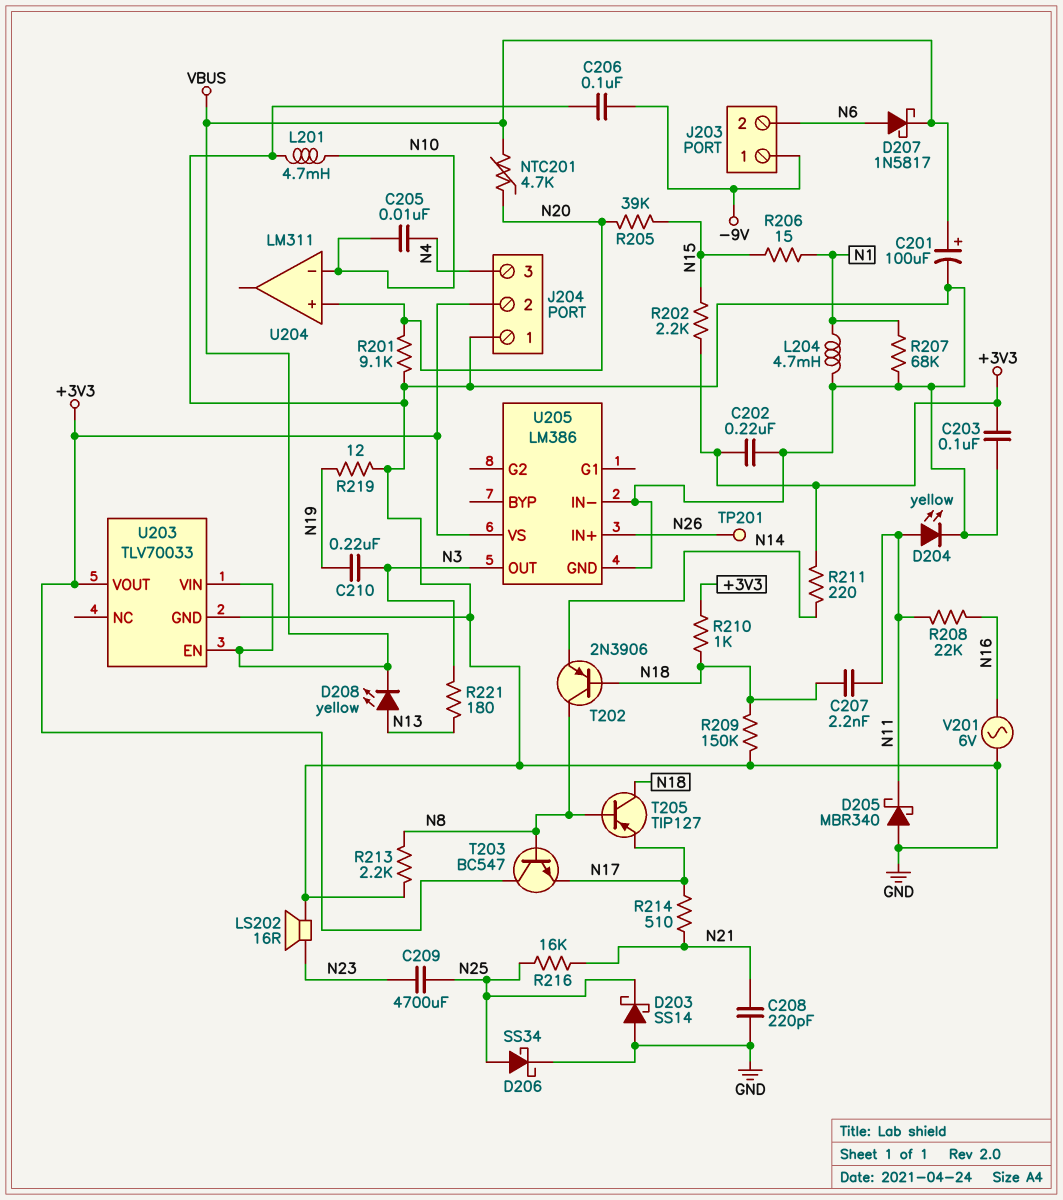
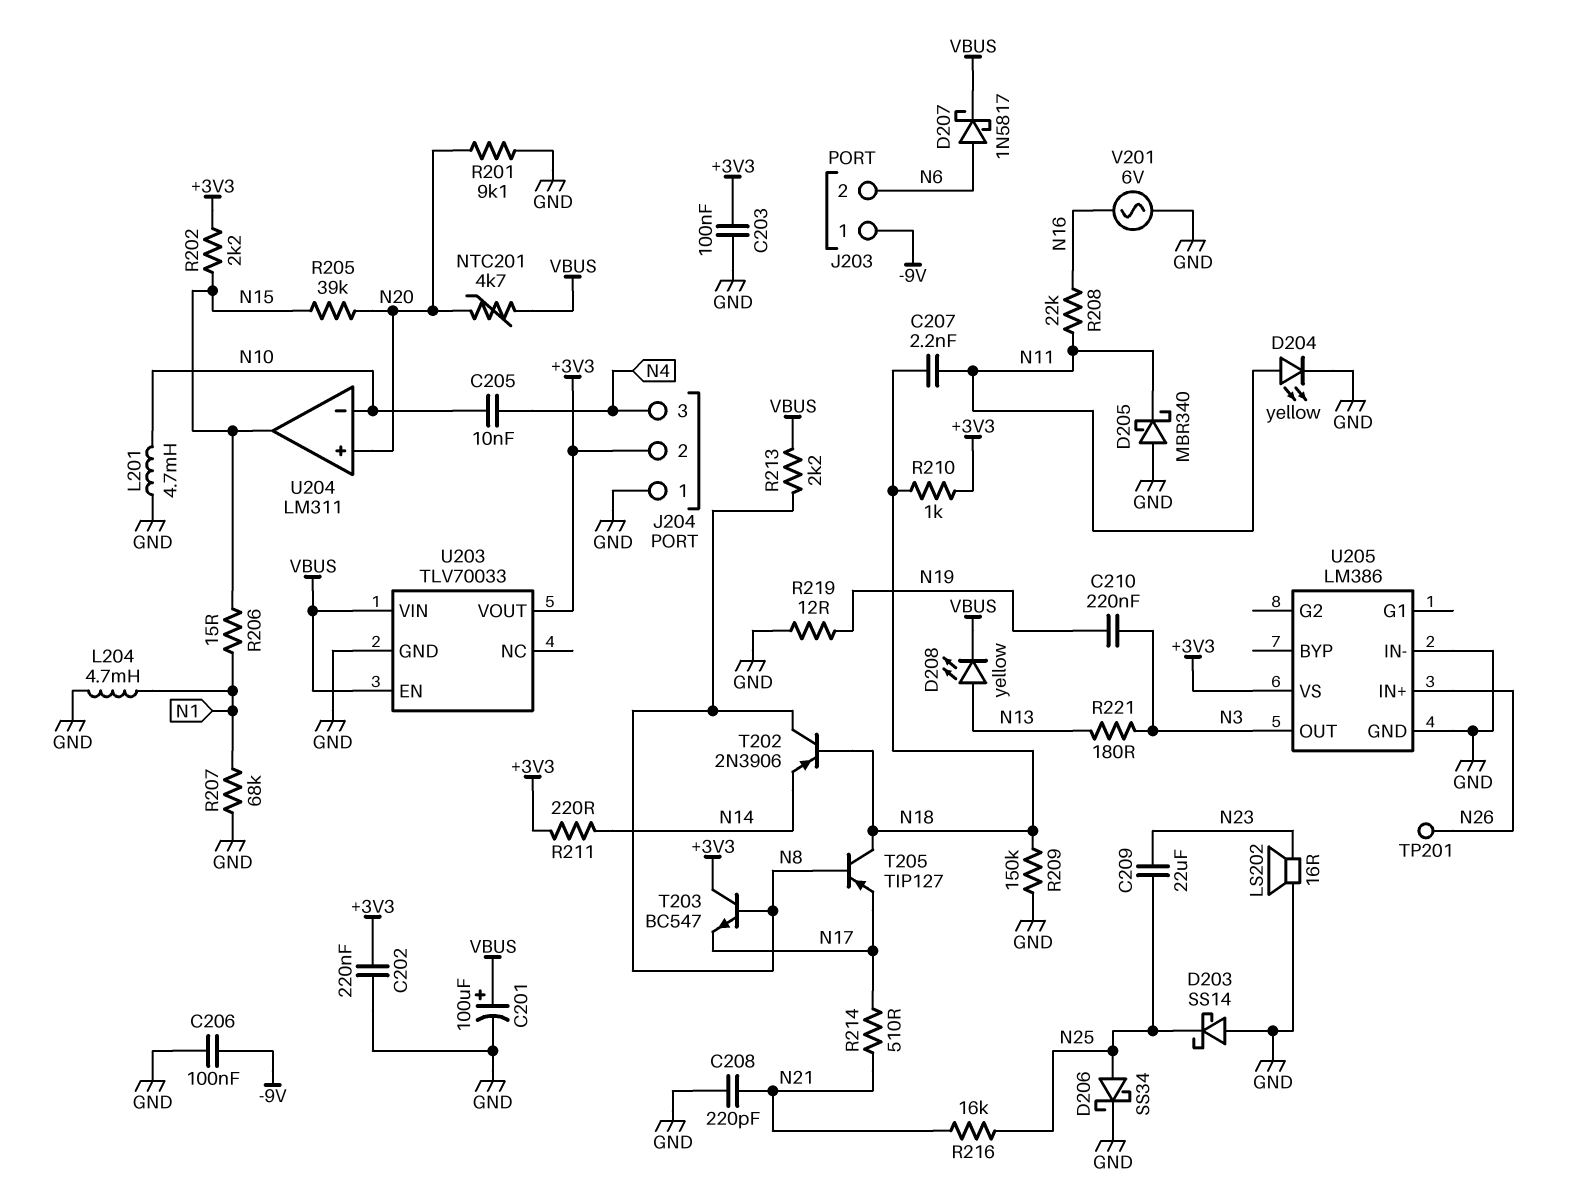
C209: 4700uF (N23, N25) -> 22uF (N23, N25)
R213: 2.2k (GND, N8) -> 2.2k (N8, VBUS)
U204 pin out: none -> N15

